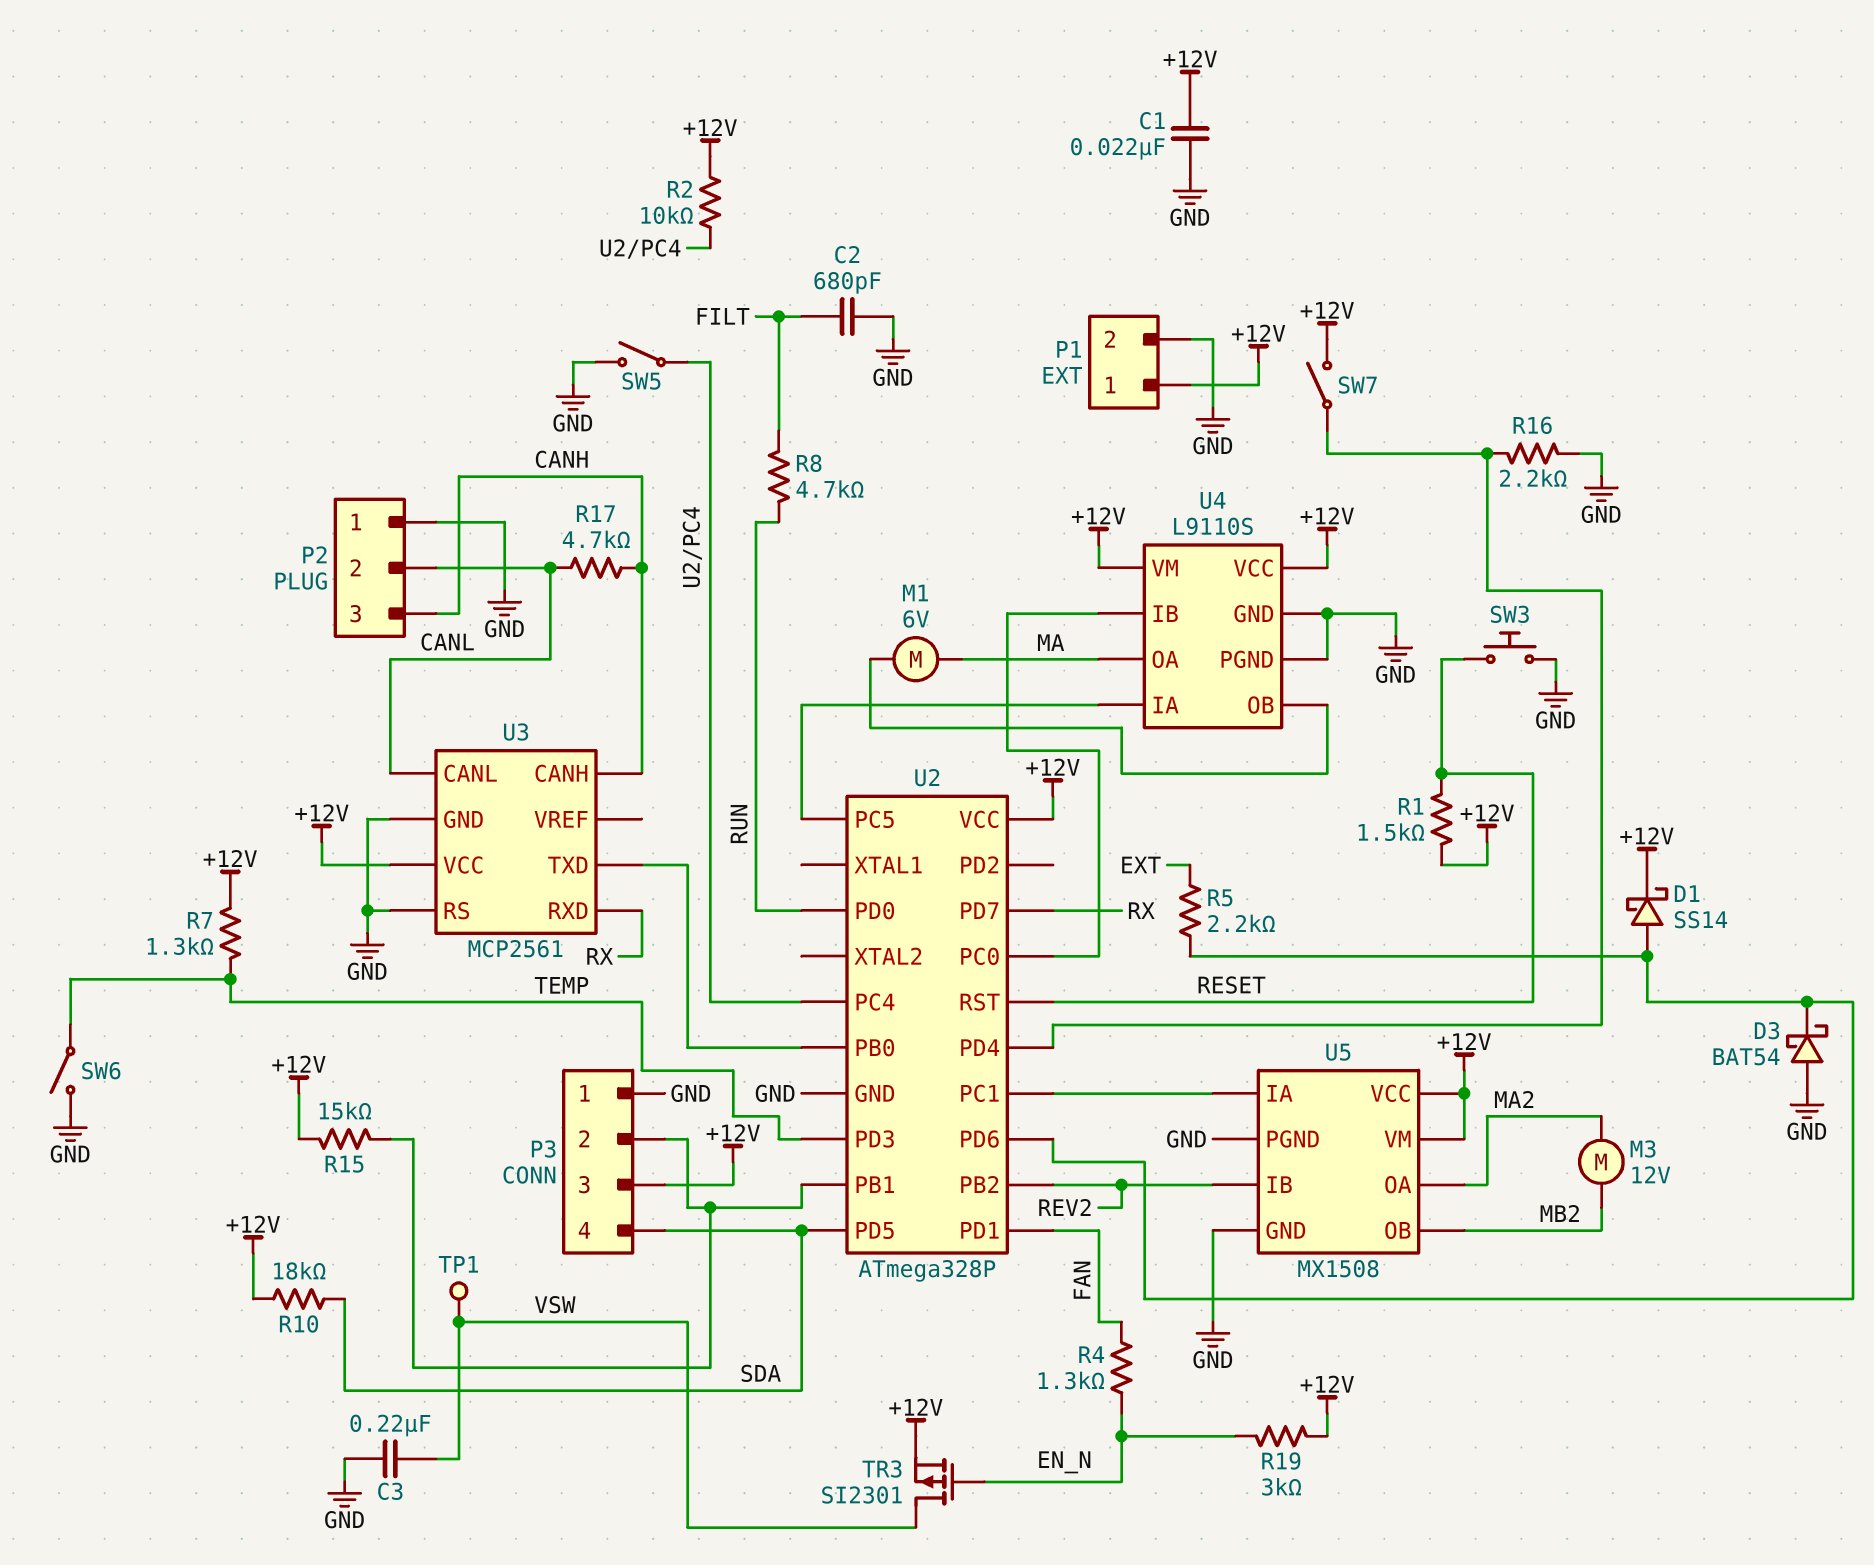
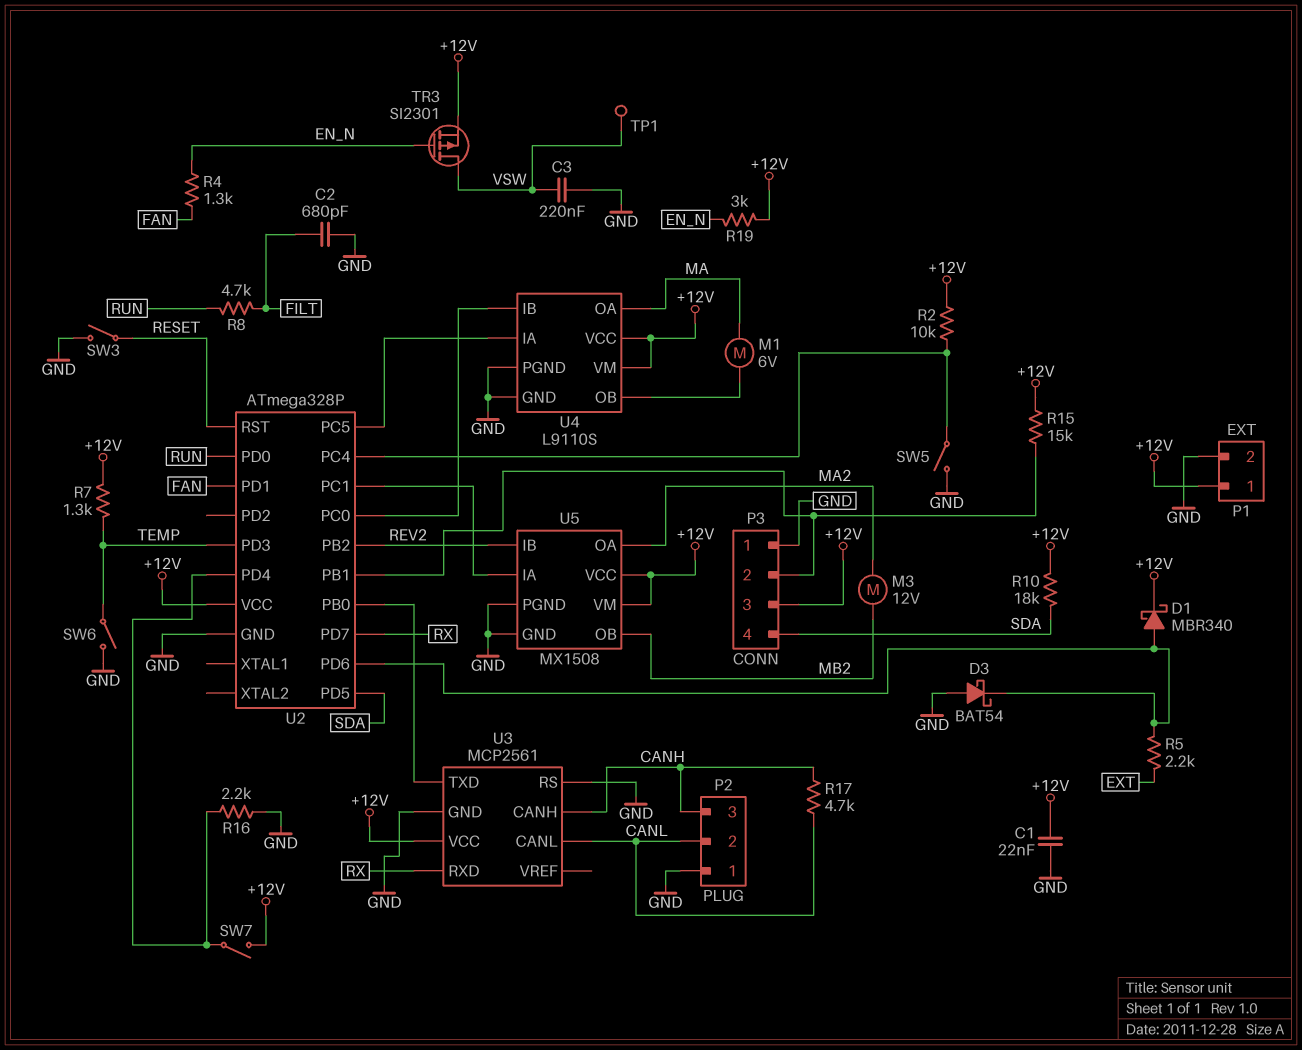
D1: schottky SS14 (A U2/PD6, K +12V) -> schottky MBR340 (A U2/PD6, K +12V)
R1: 1.5k (+12V, RESET) -> none
SW3: button (GND, RESET) -> switch (GND, RESET)

